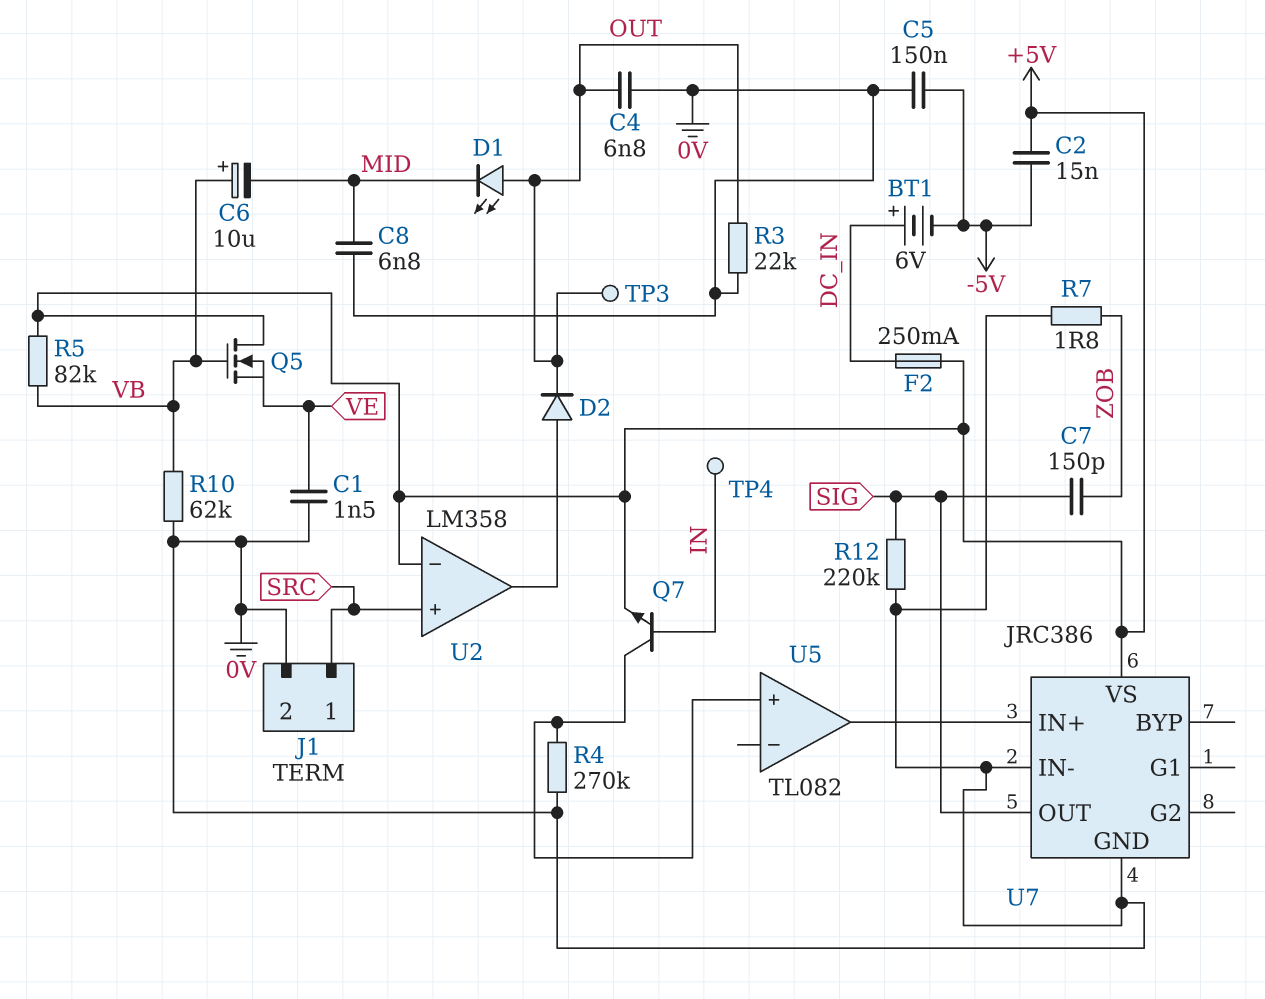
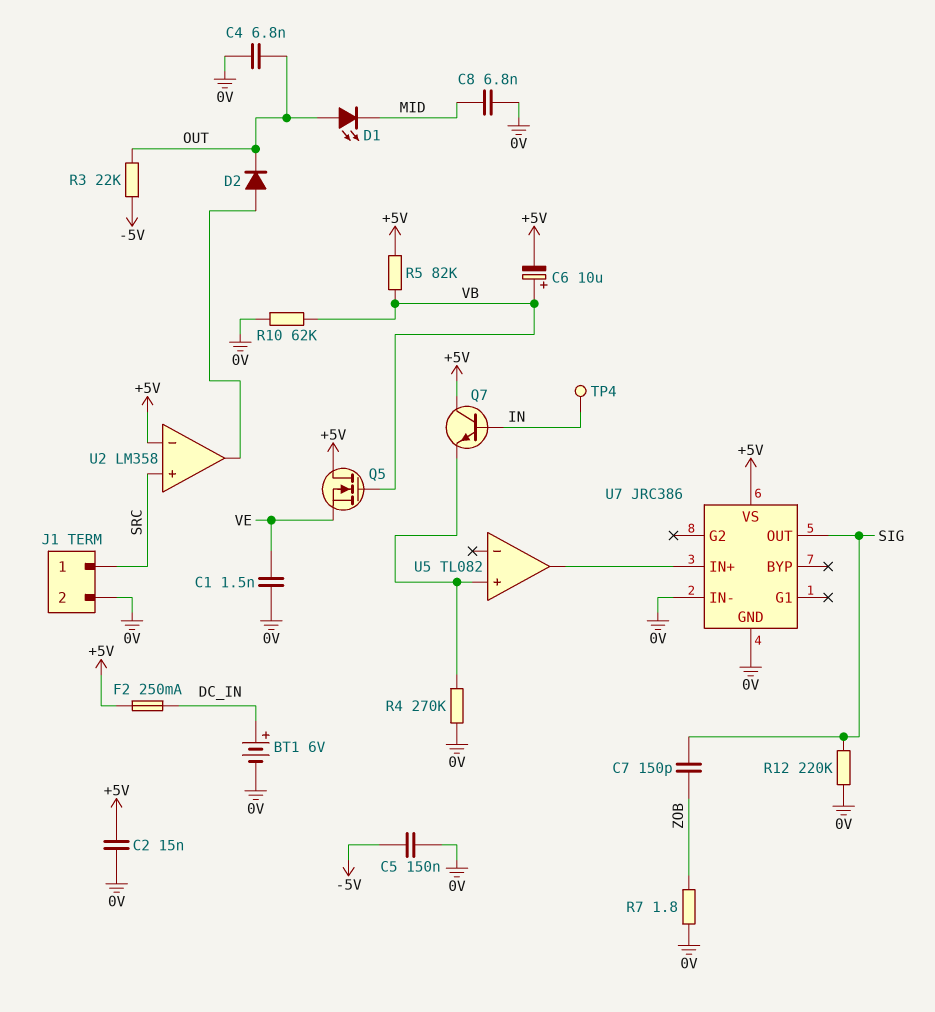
BT1: 6V (plus DC_IN, minus -5V) -> 6V (plus DC_IN, minus 0V)
C2: 15nF (+5V, -5V) -> 15nF (+5V, 0V)
C6: 10uF (plus VB, minus MID) -> 10uF (plus VB, minus +5V)
Q7: NPN (B IN, C U5/in+, E +5V) -> NPN (B IN, C +5V, E U5/in+)
R3: 22k (0V, OUT) -> 22k (-5V, OUT)
TP3: test point (OUT) -> none

